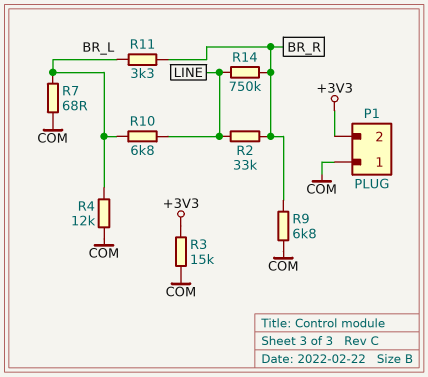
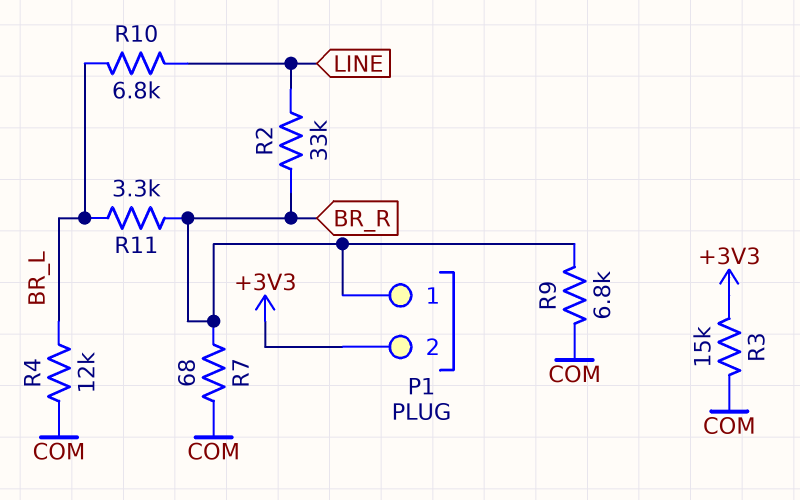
P1 pin 1: COM -> BR_R
R7: 68 (BR_L, COM) -> 68 (BR_R, COM)
R14: 750k (BR_R, LINE) -> none

